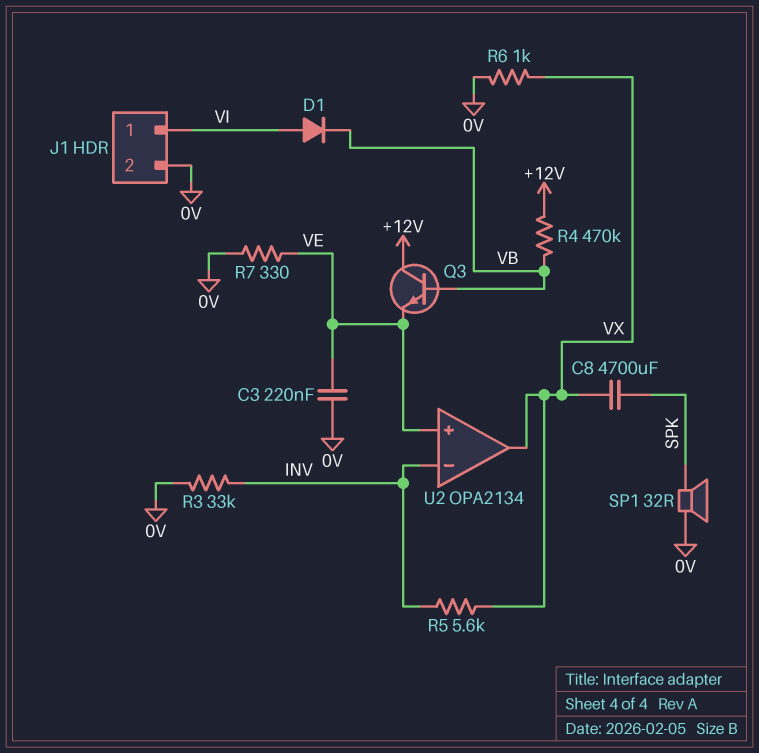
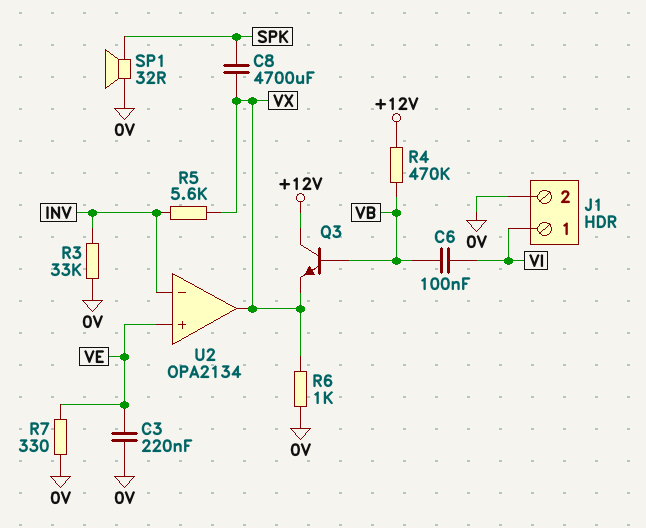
C6: none -> 100nF (VB, VI)
D1: diode (A VI, K VB) -> none
Q3: NPN (B VB, C +12V, E VE) -> NPN (B VB, C +12V, E VX)

